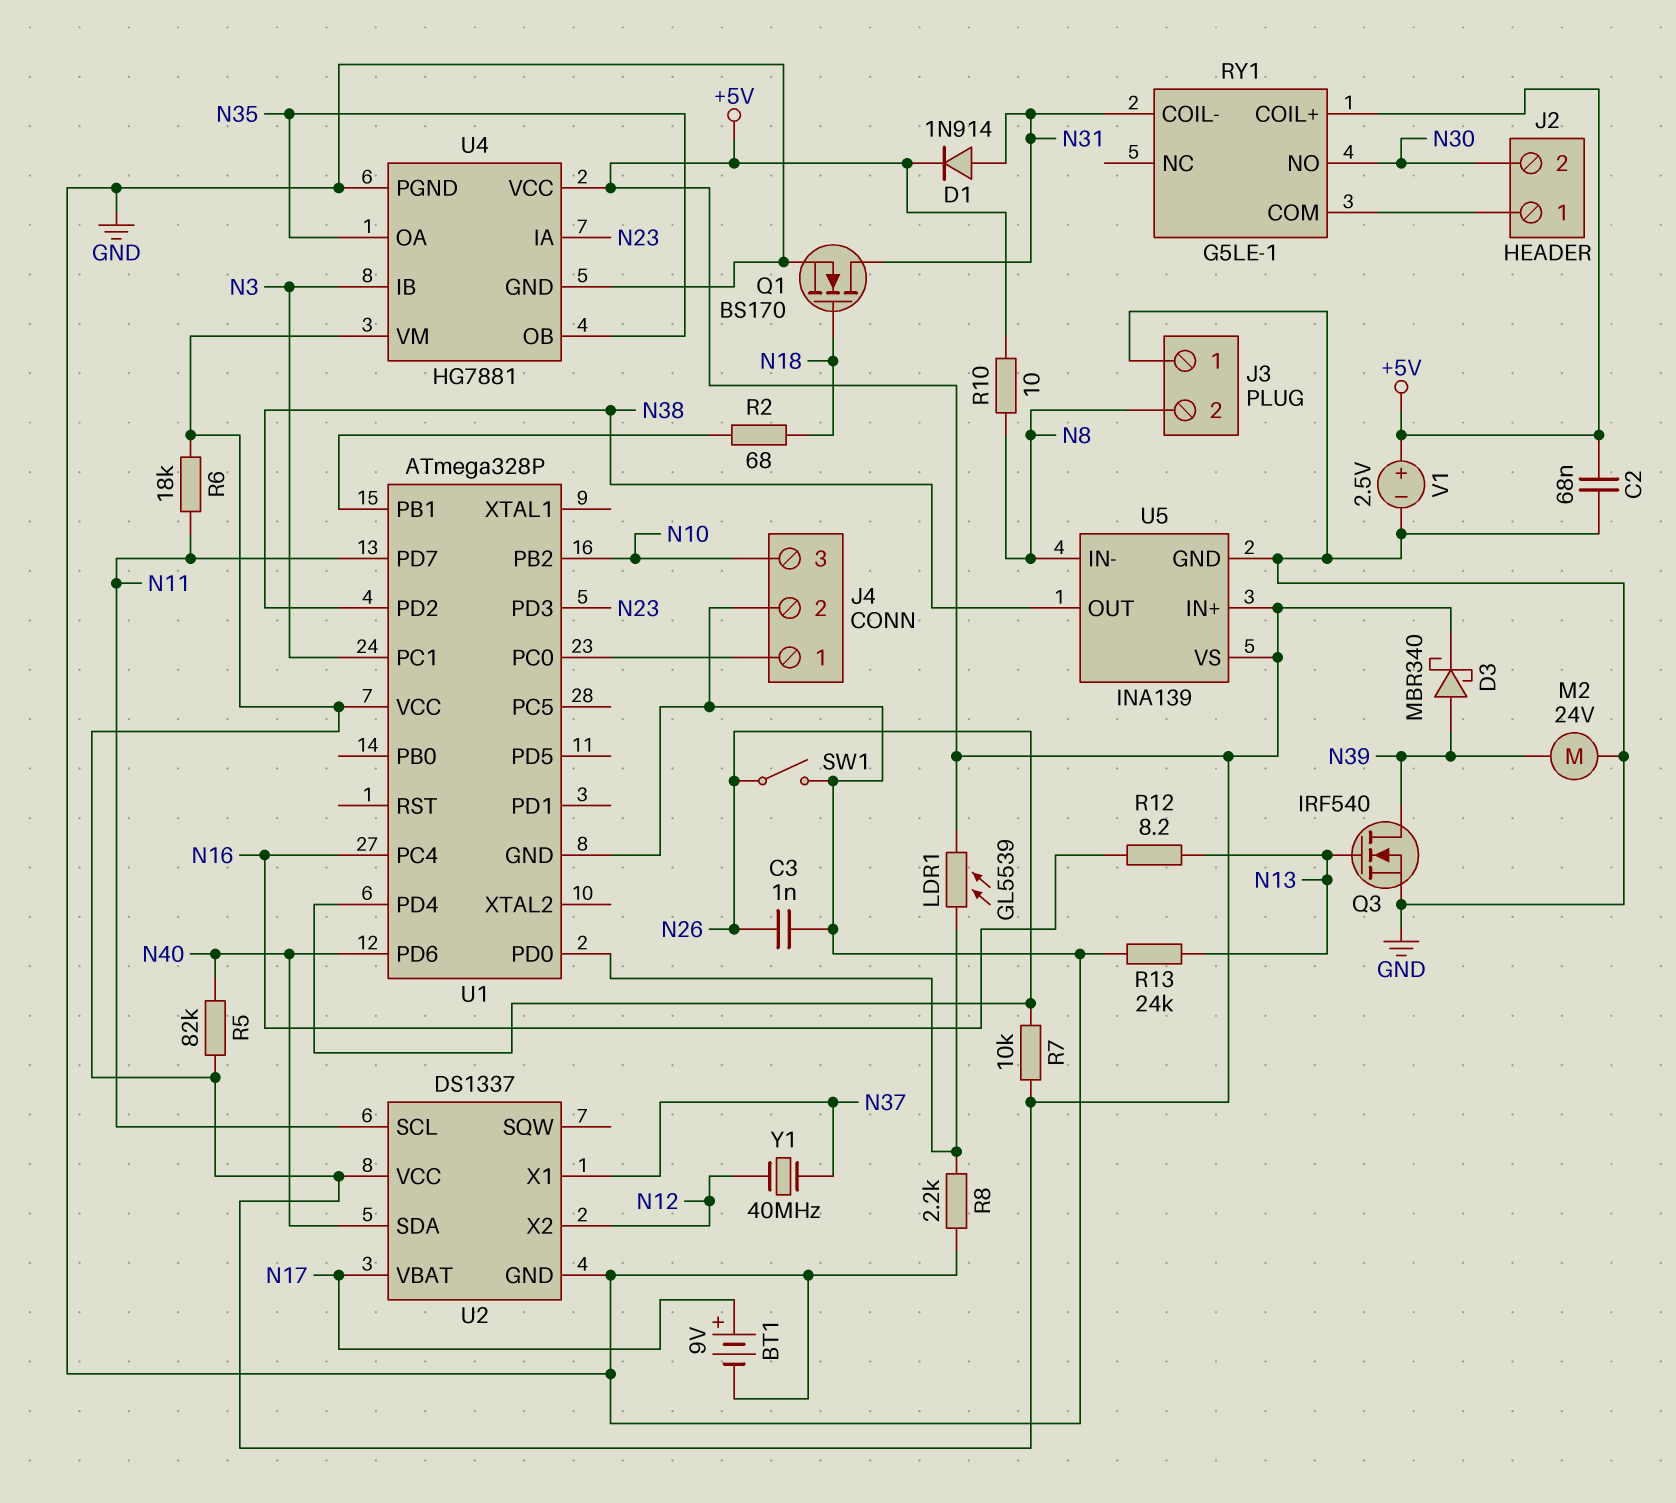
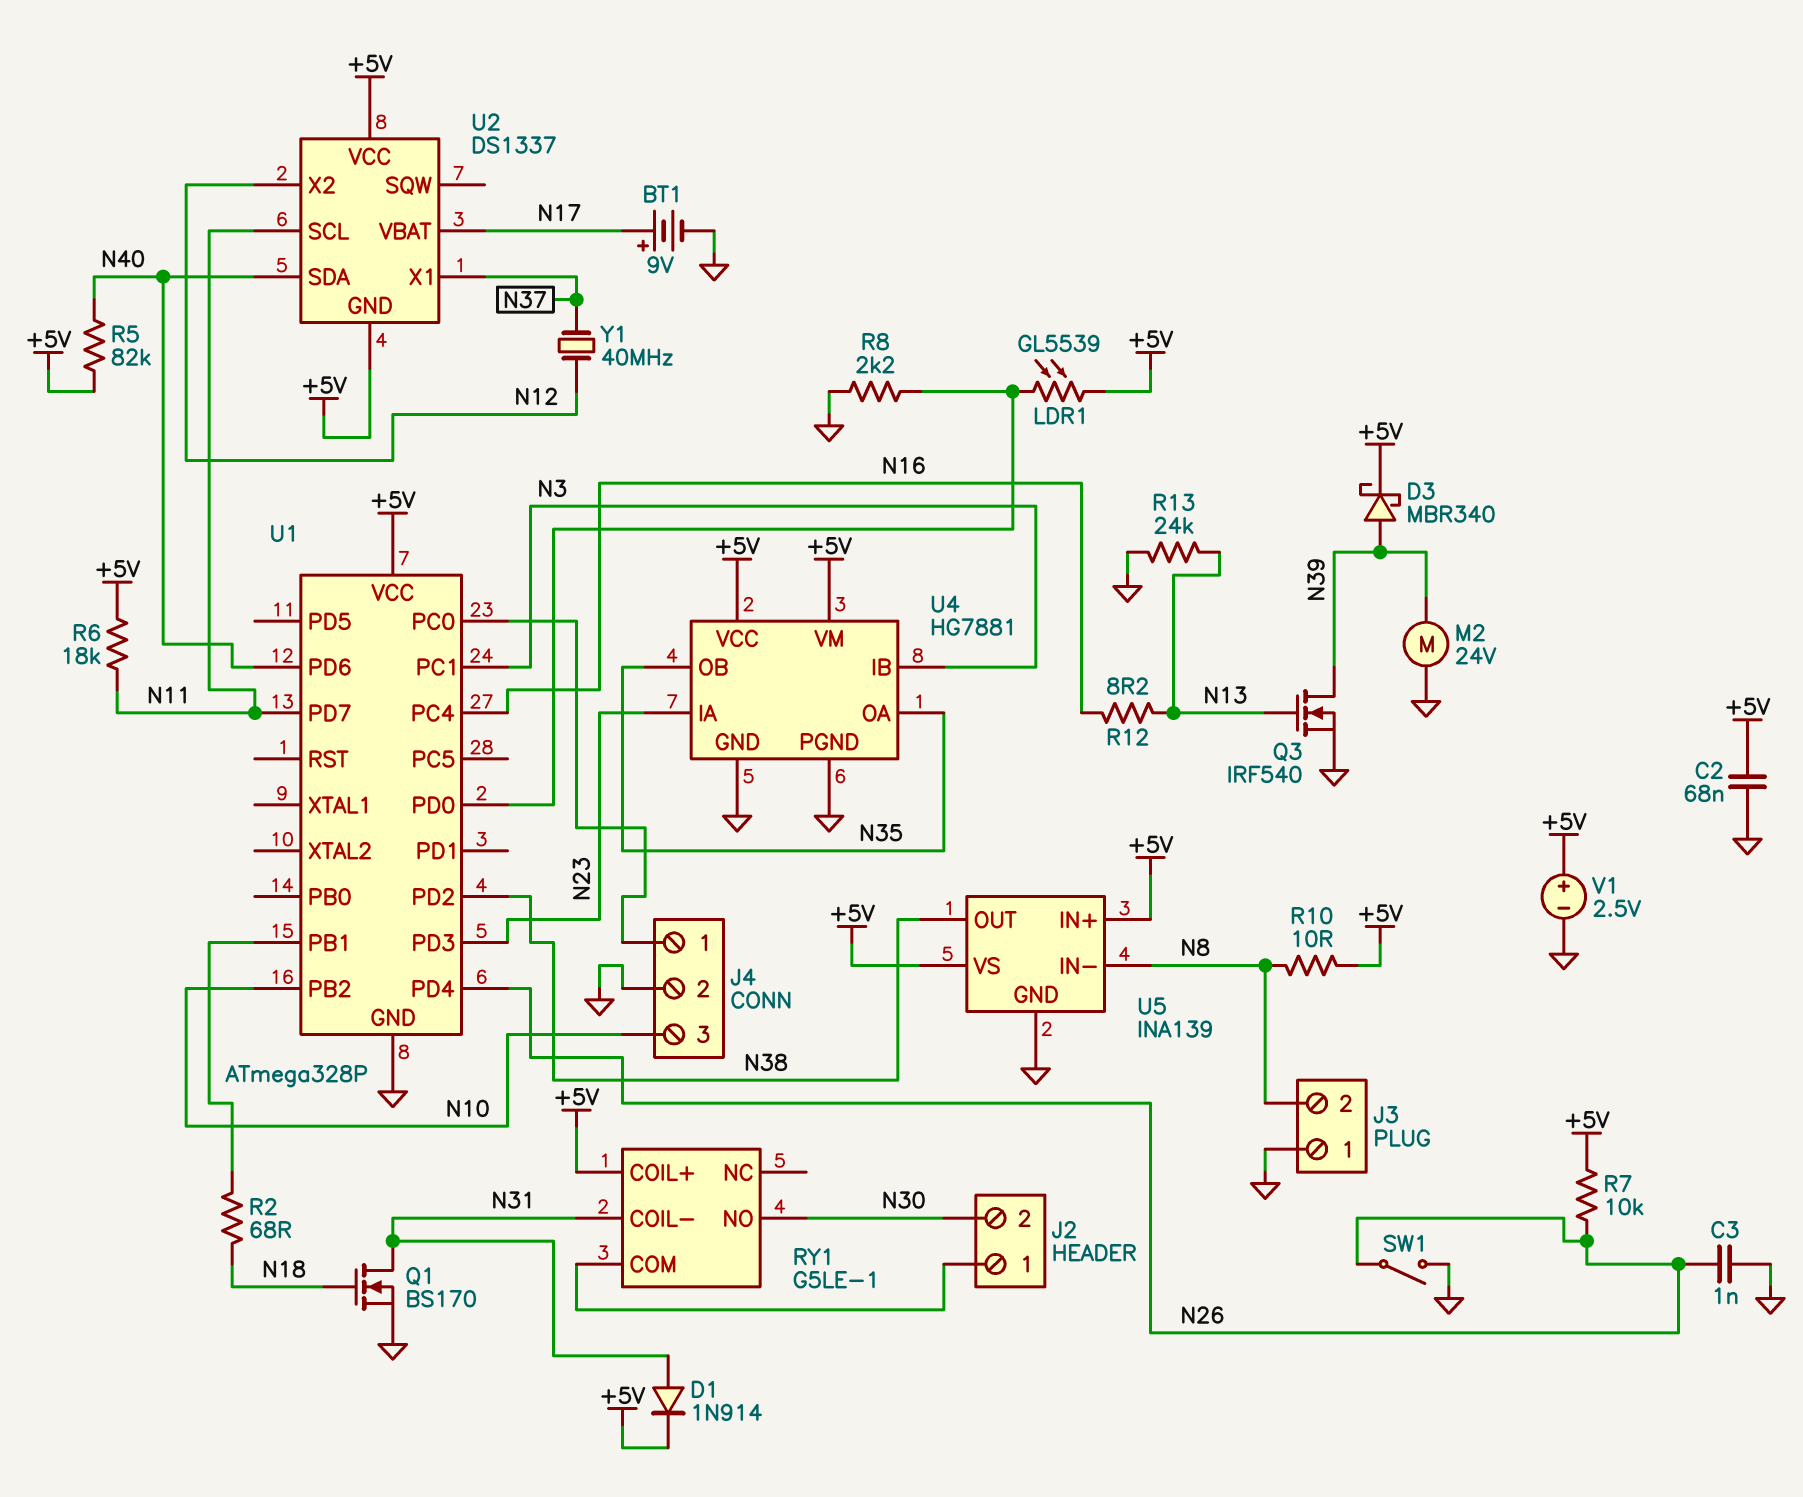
U2 pin GND: GND -> +5V

